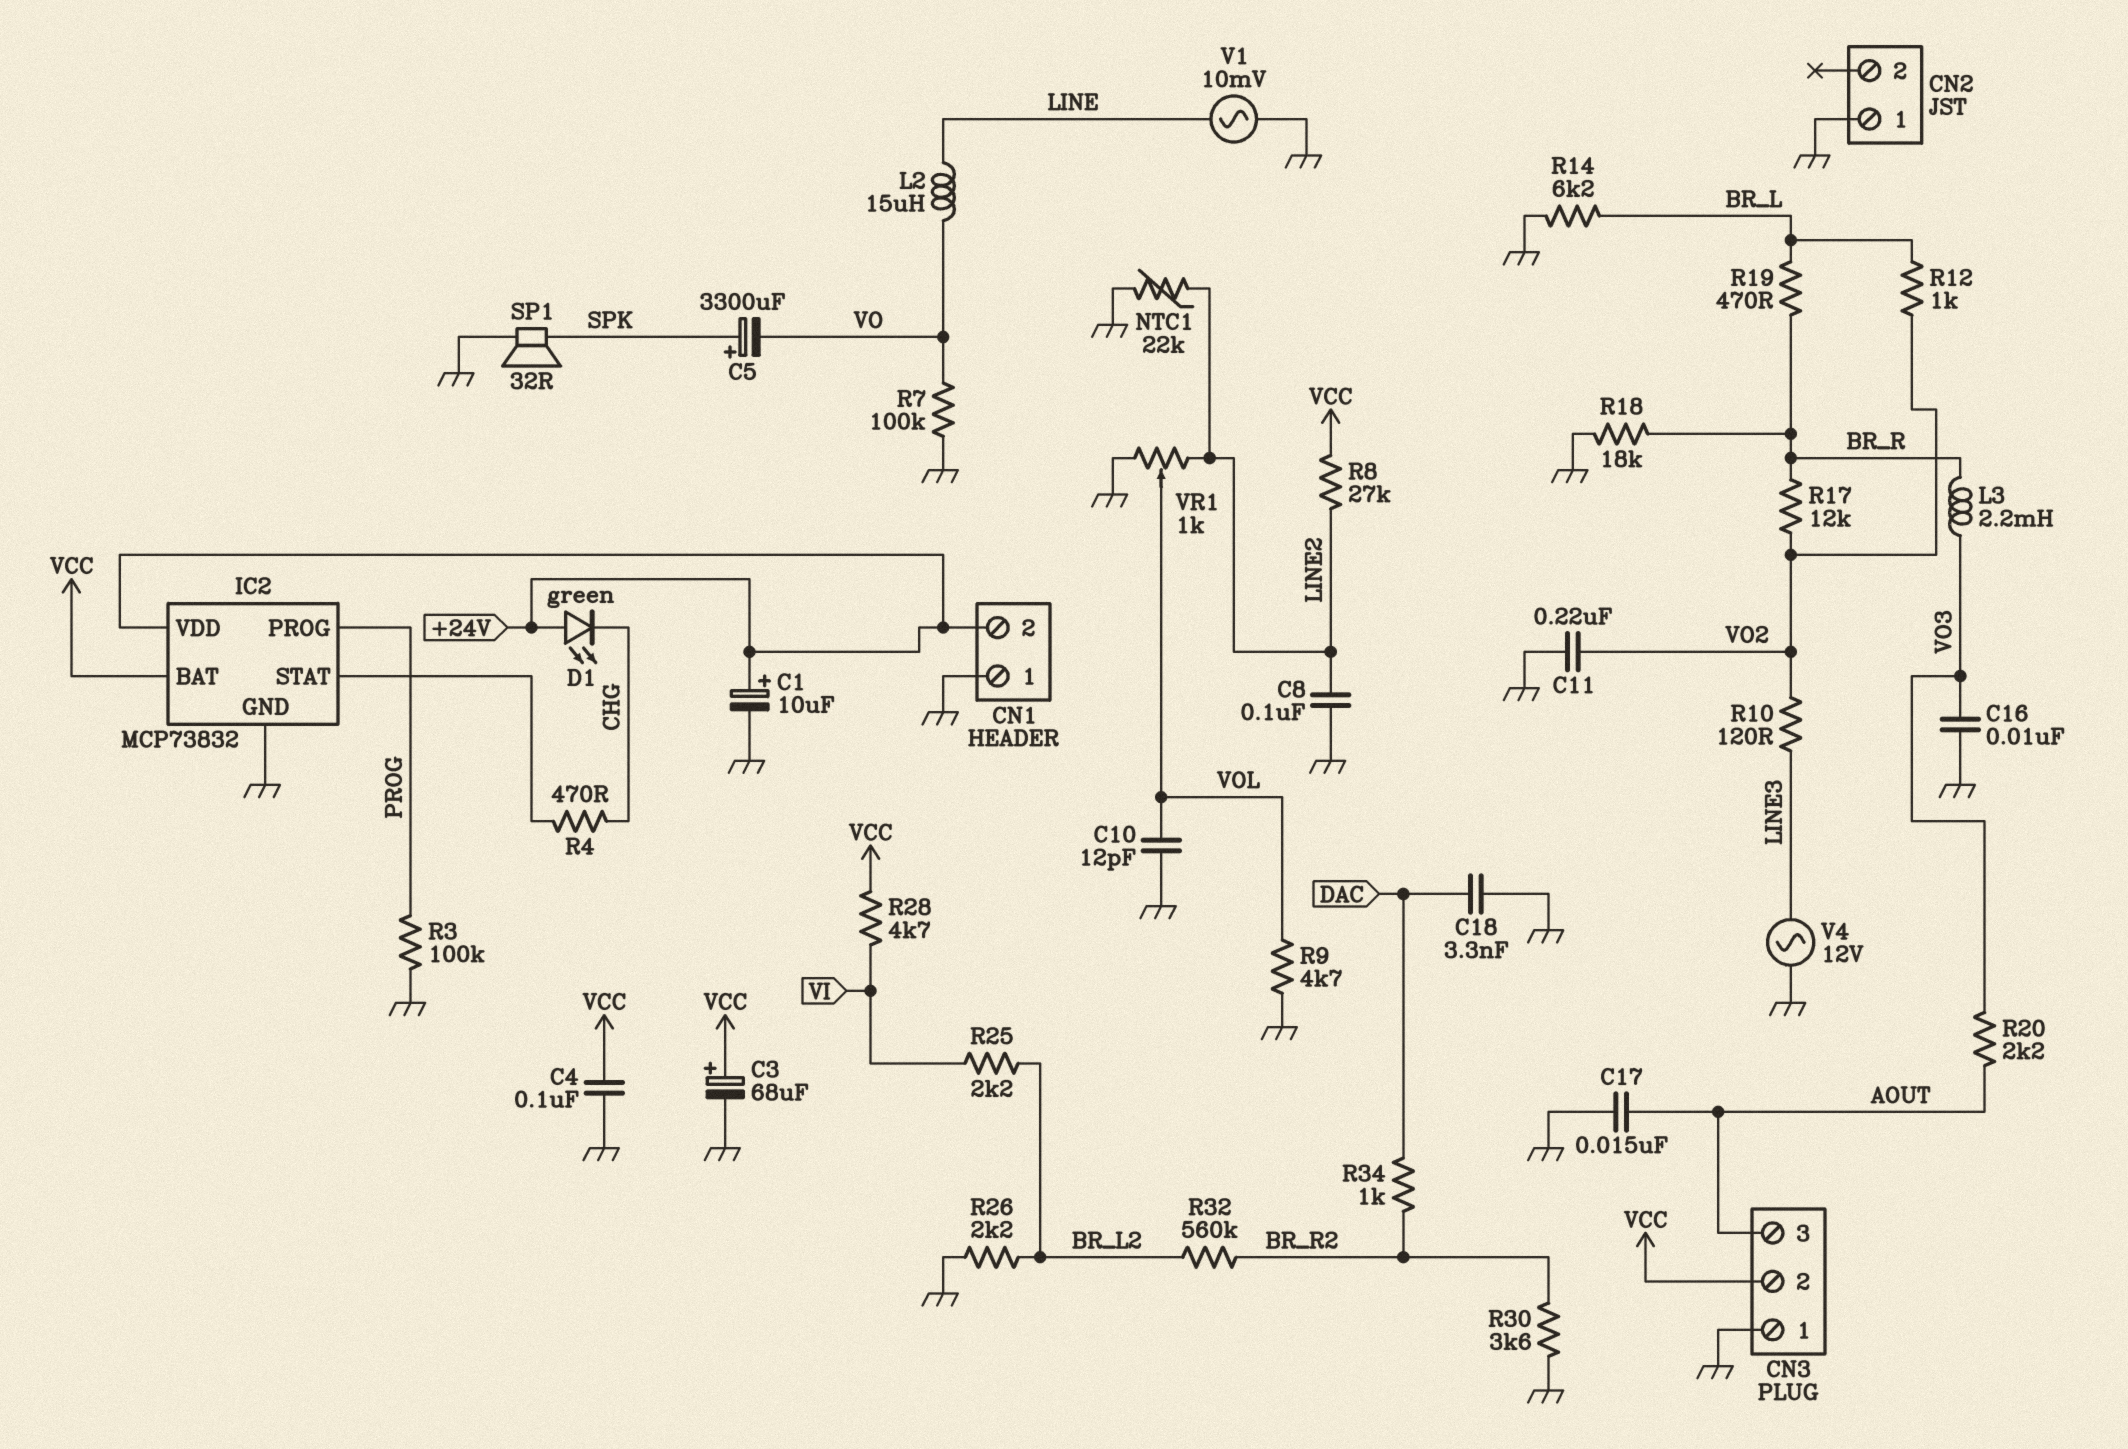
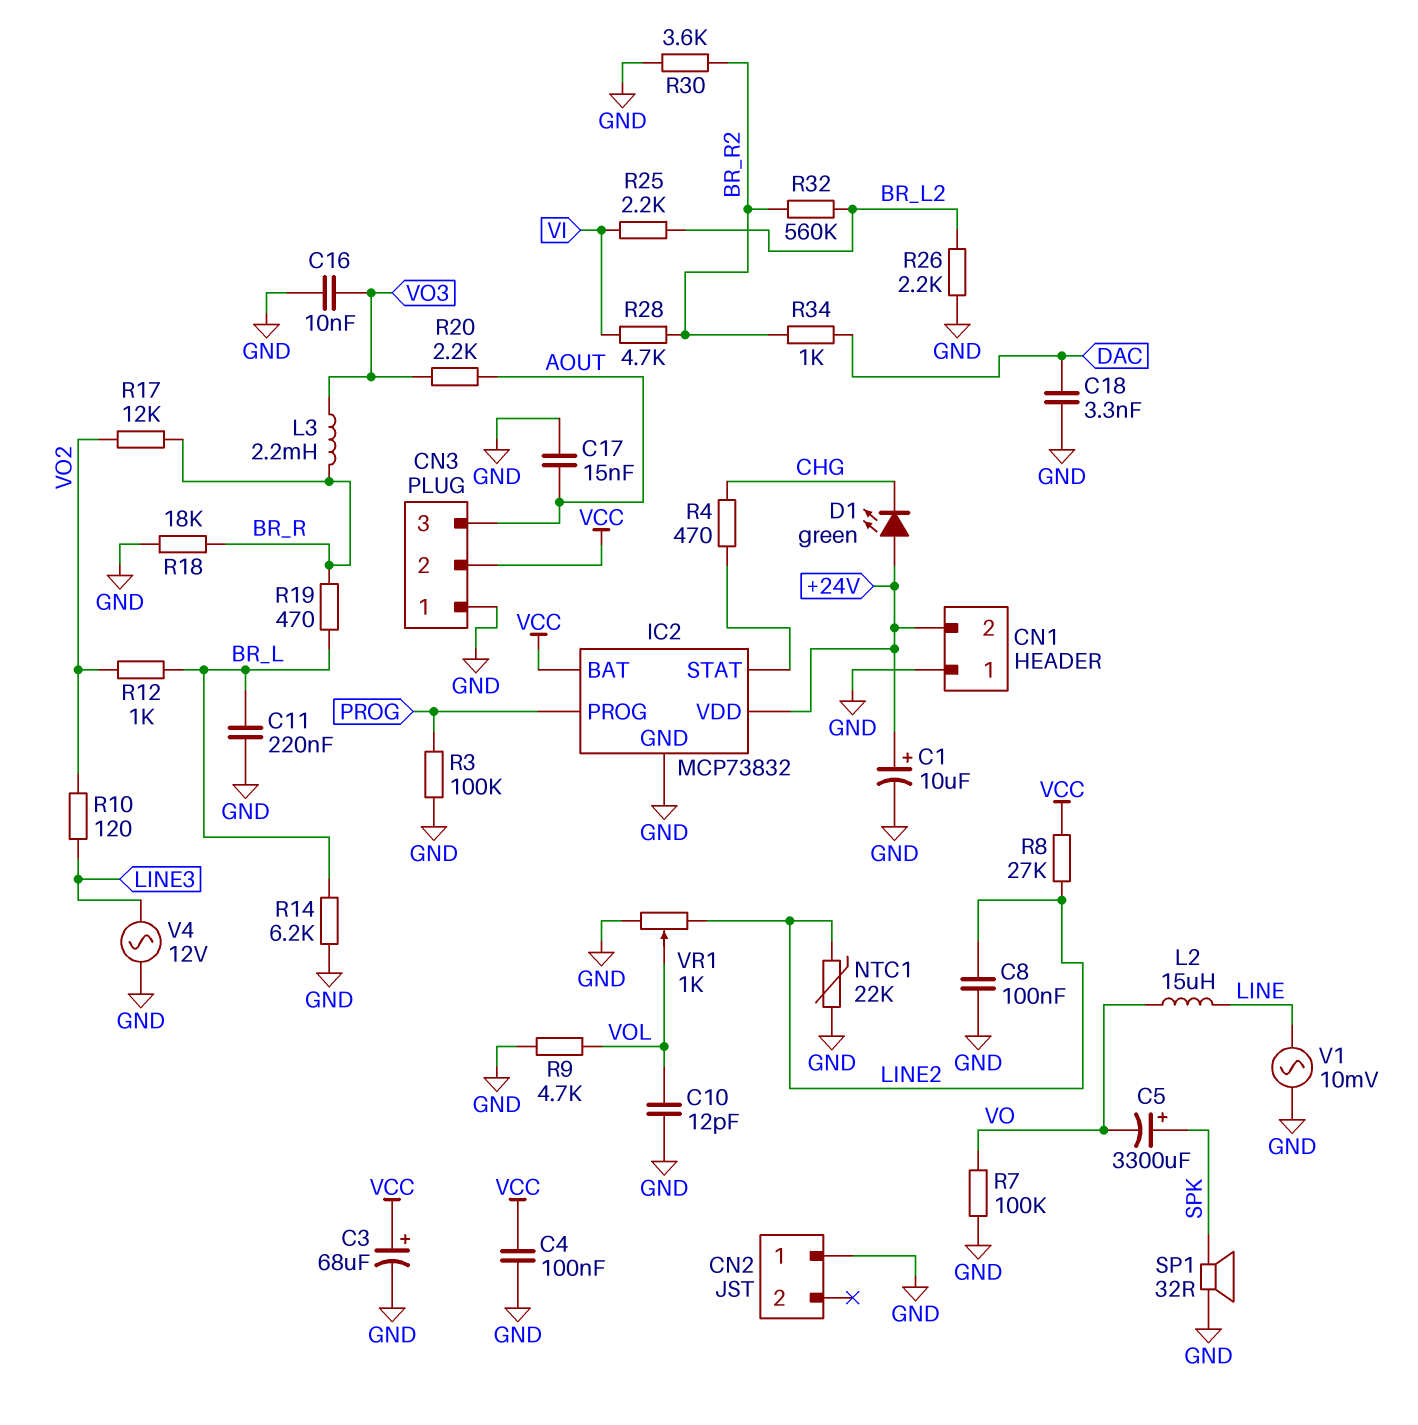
C11: 220nF (GND, VO2) -> 220nF (BR_L, GND)
R28: 4.7k (VCC, VI) -> 4.7k (BR_R2, VI)

